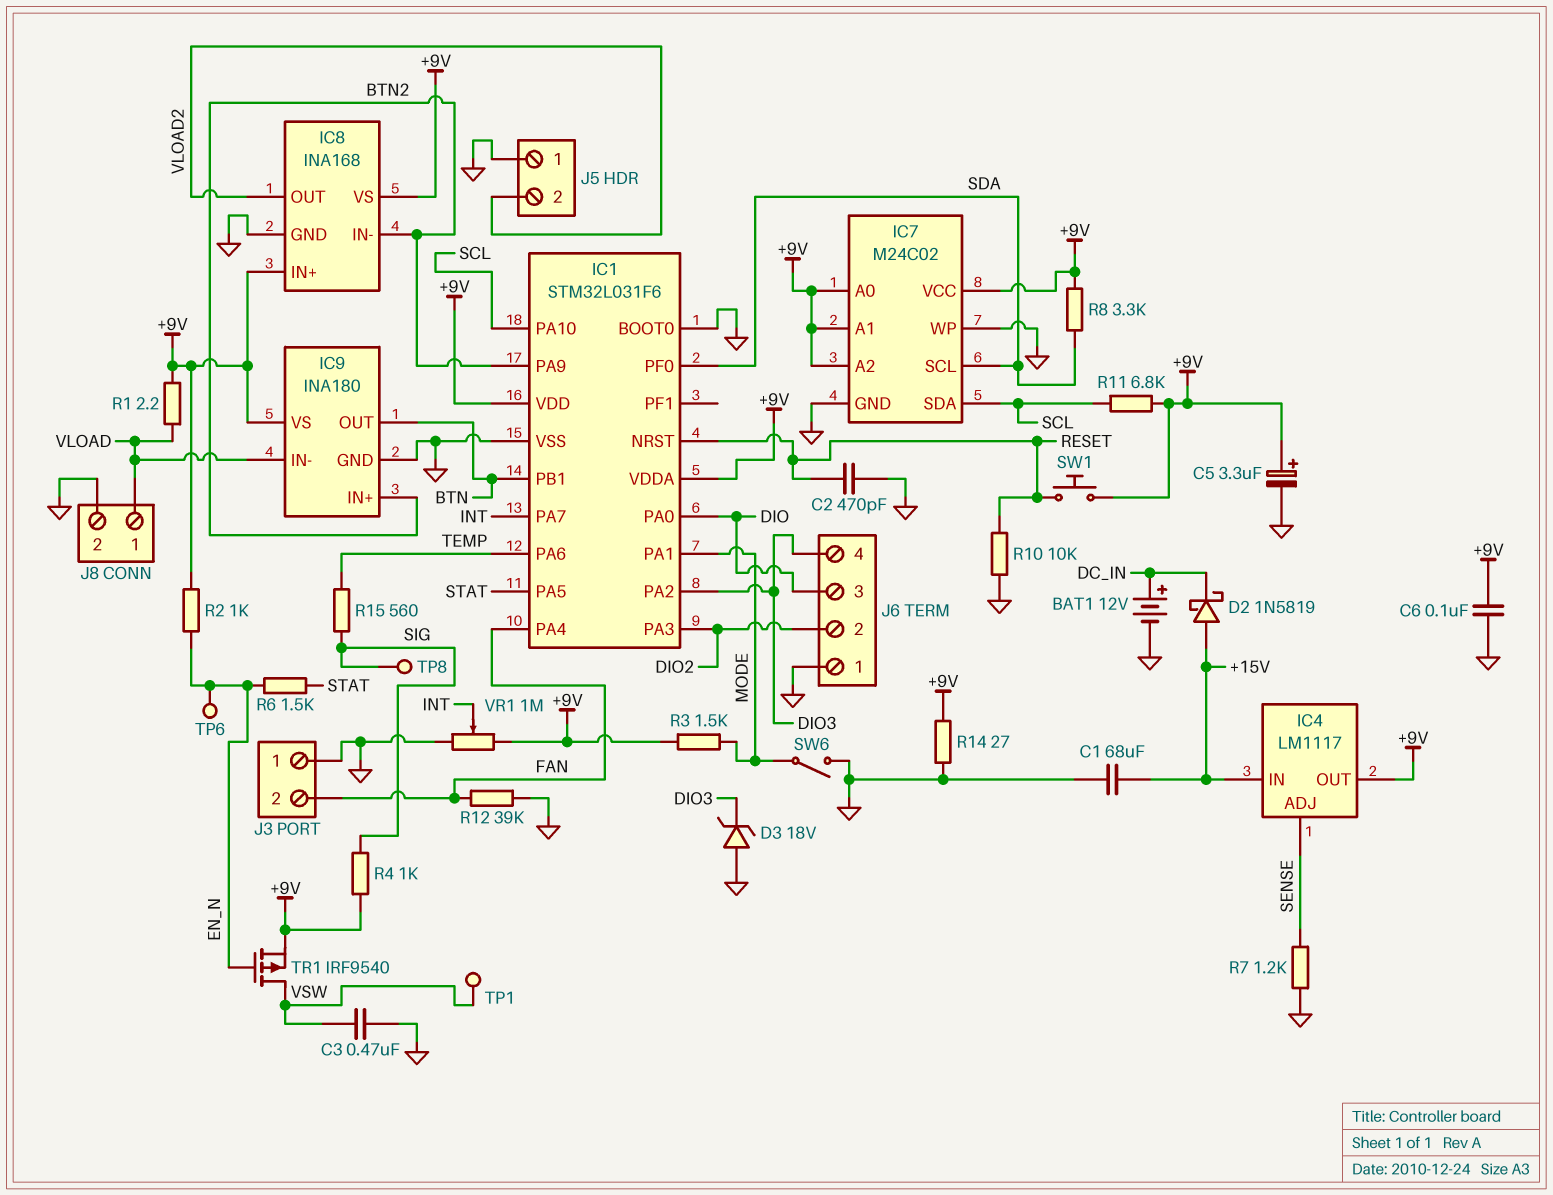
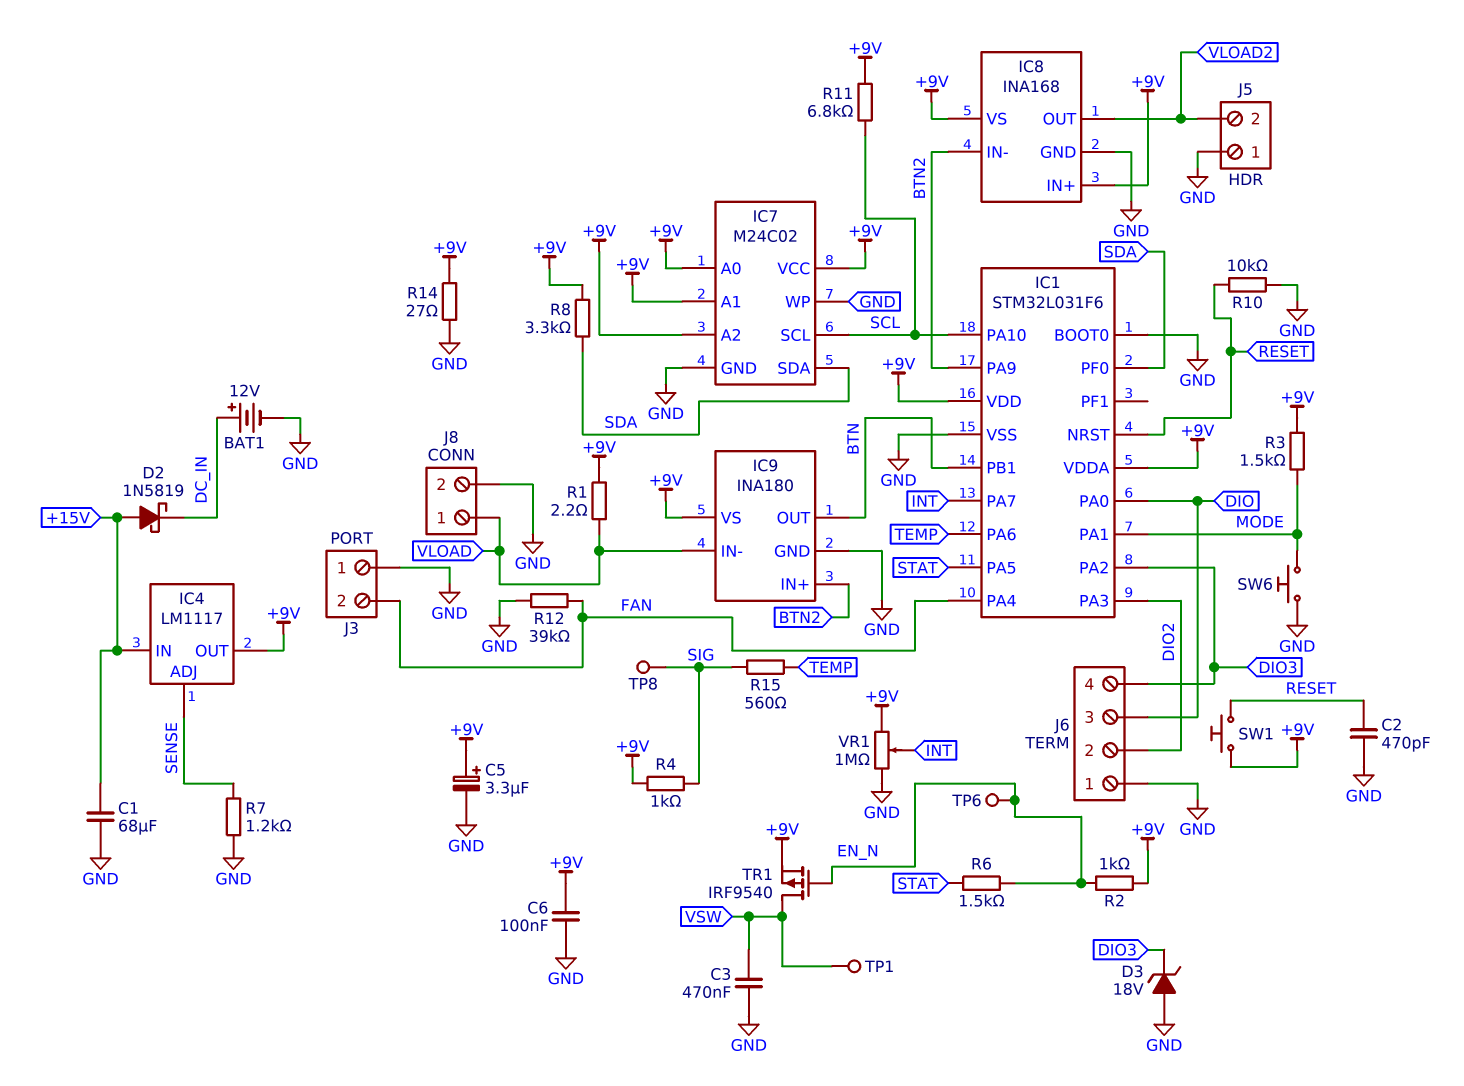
IC7 pin SCL: SDA -> SCL
IC7 pin SDA: SCL -> SDA
SW6: switch (GND, MODE) -> button (GND, MODE)

